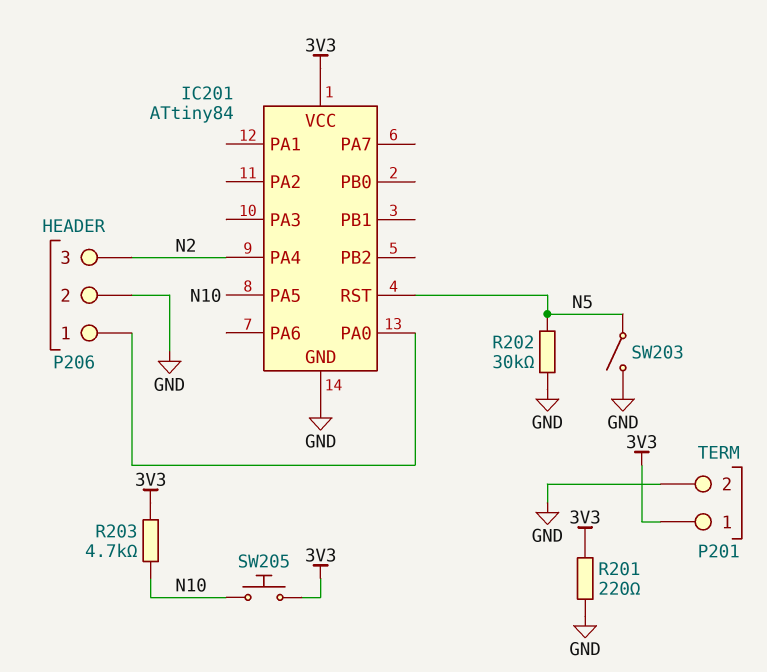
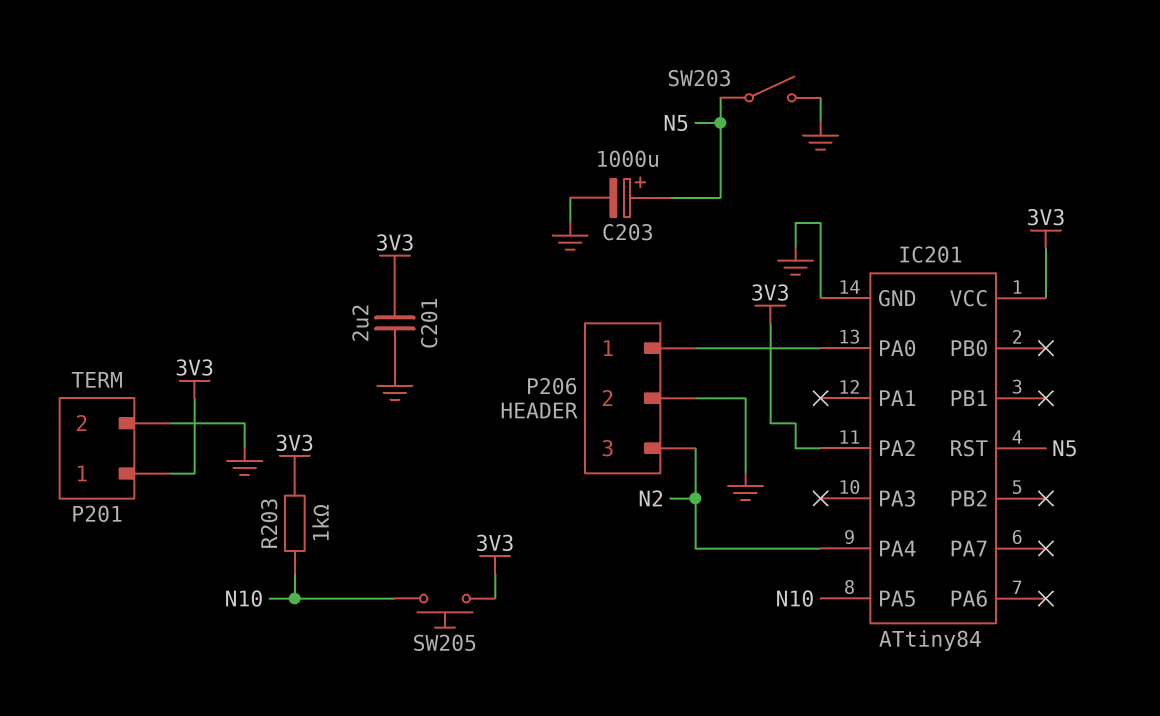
C201: none -> 2.2uF (3V3, GND)
C203: none -> 1000uF (plus N5, minus GND)
IC201 pin PA2: none -> 3V3
R201: 220 (3V3, GND) -> none
R202: 30k (GND, N5) -> none
R203: 4.7k (3V3, N10) -> 1k (3V3, N10)

